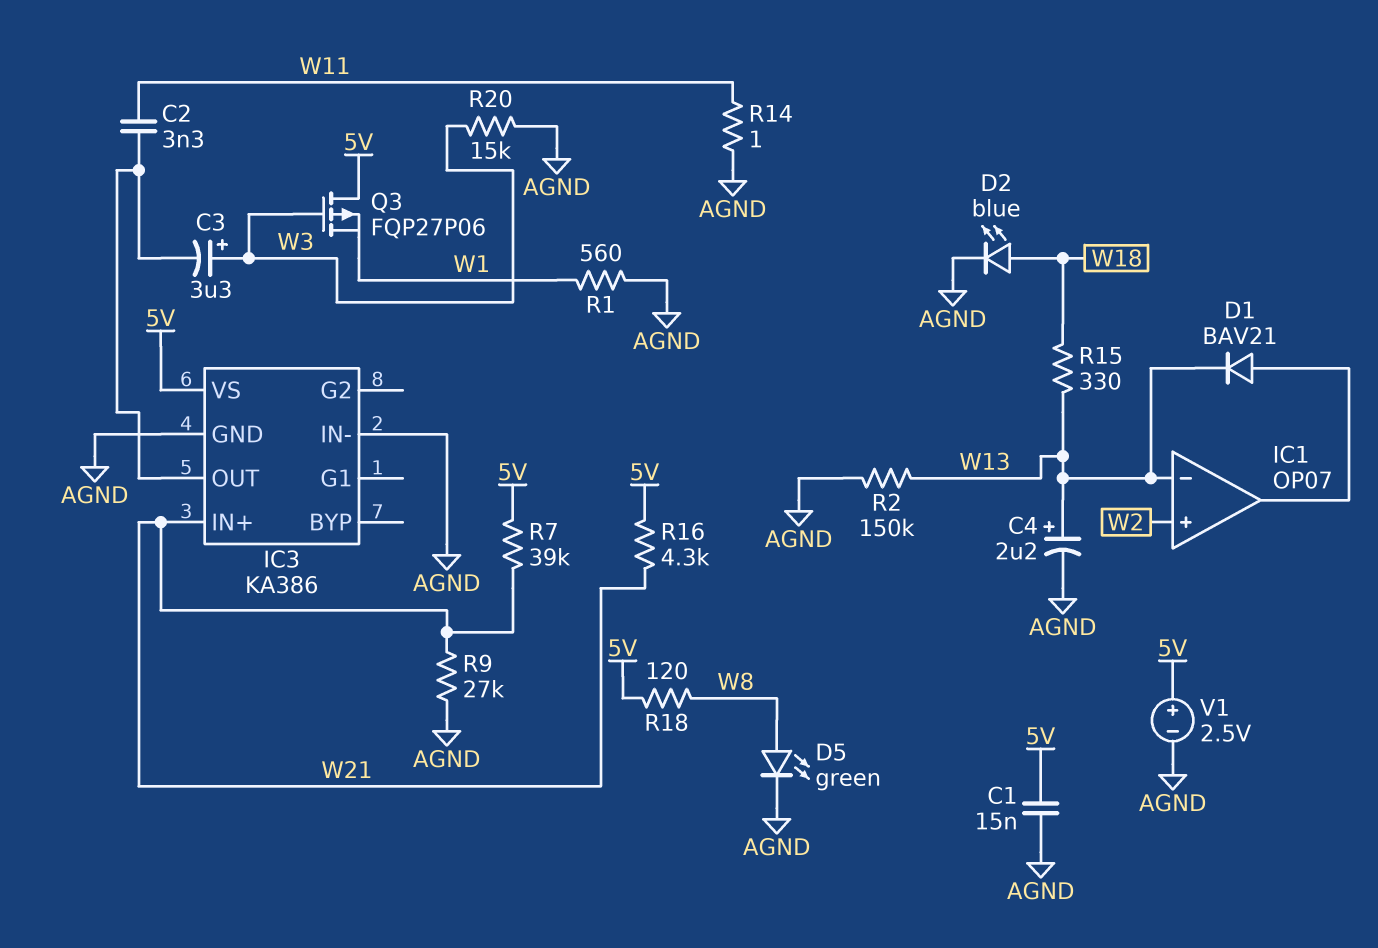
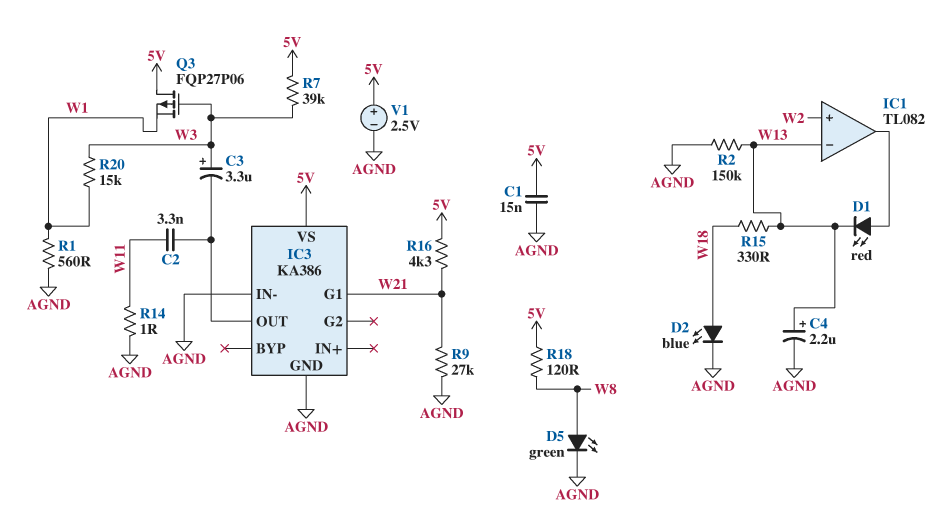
D1: diode BAV21 (A IC1/out, K W13) -> LED red (A IC1/out, K W13)
IC1: OP07 -> TL082
IC3 pin G1: none -> W21
IC3 pin IN+: W21 -> none
R7: 39k (5V, W21) -> 39k (5V, W3)
R20: 15k (AGND, W3) -> 15k (W1, W3)

